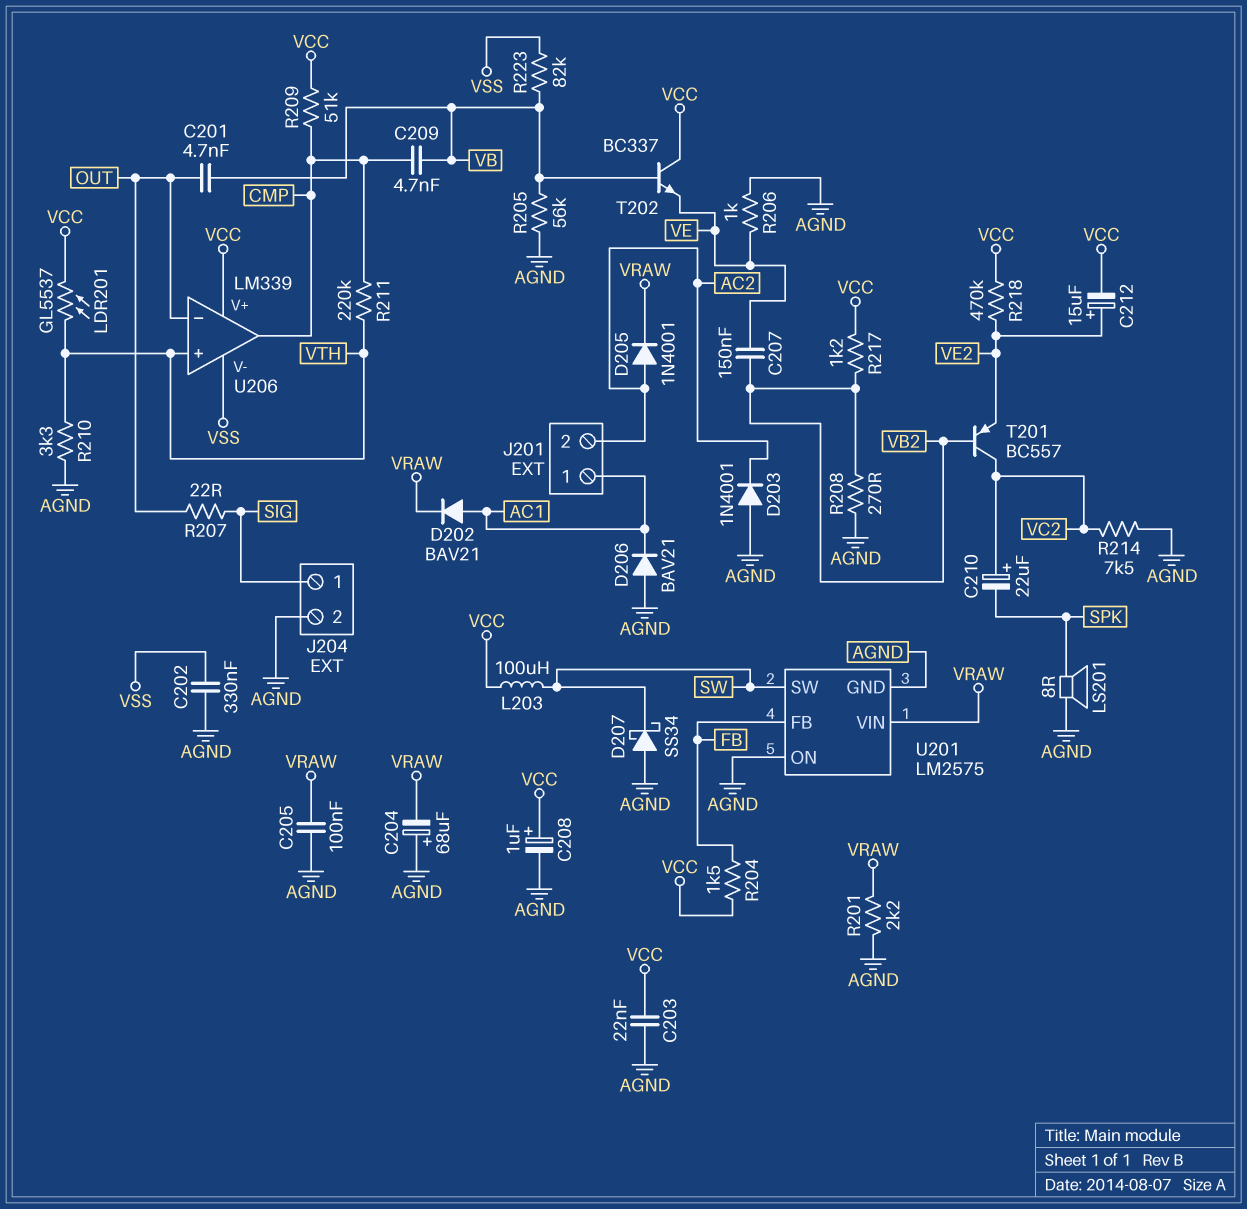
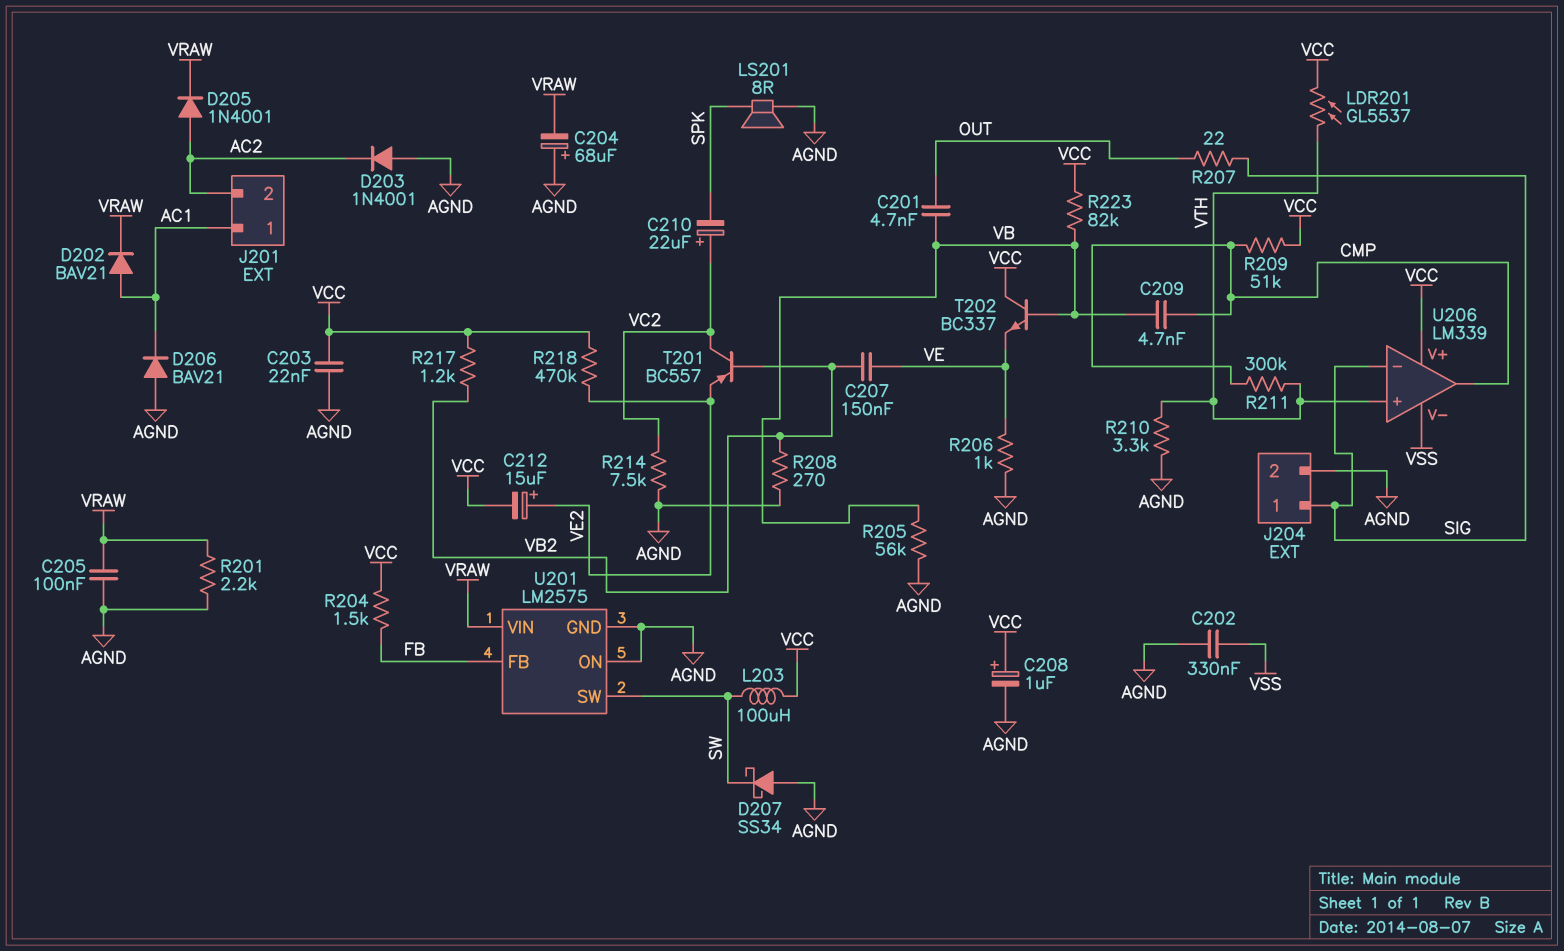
R211: 220k (CMP, VTH) -> 300k (CMP, VTH)
R223: 82k (VB, VSS) -> 82k (VB, VCC)
U206 pin in-: OUT -> SIG

